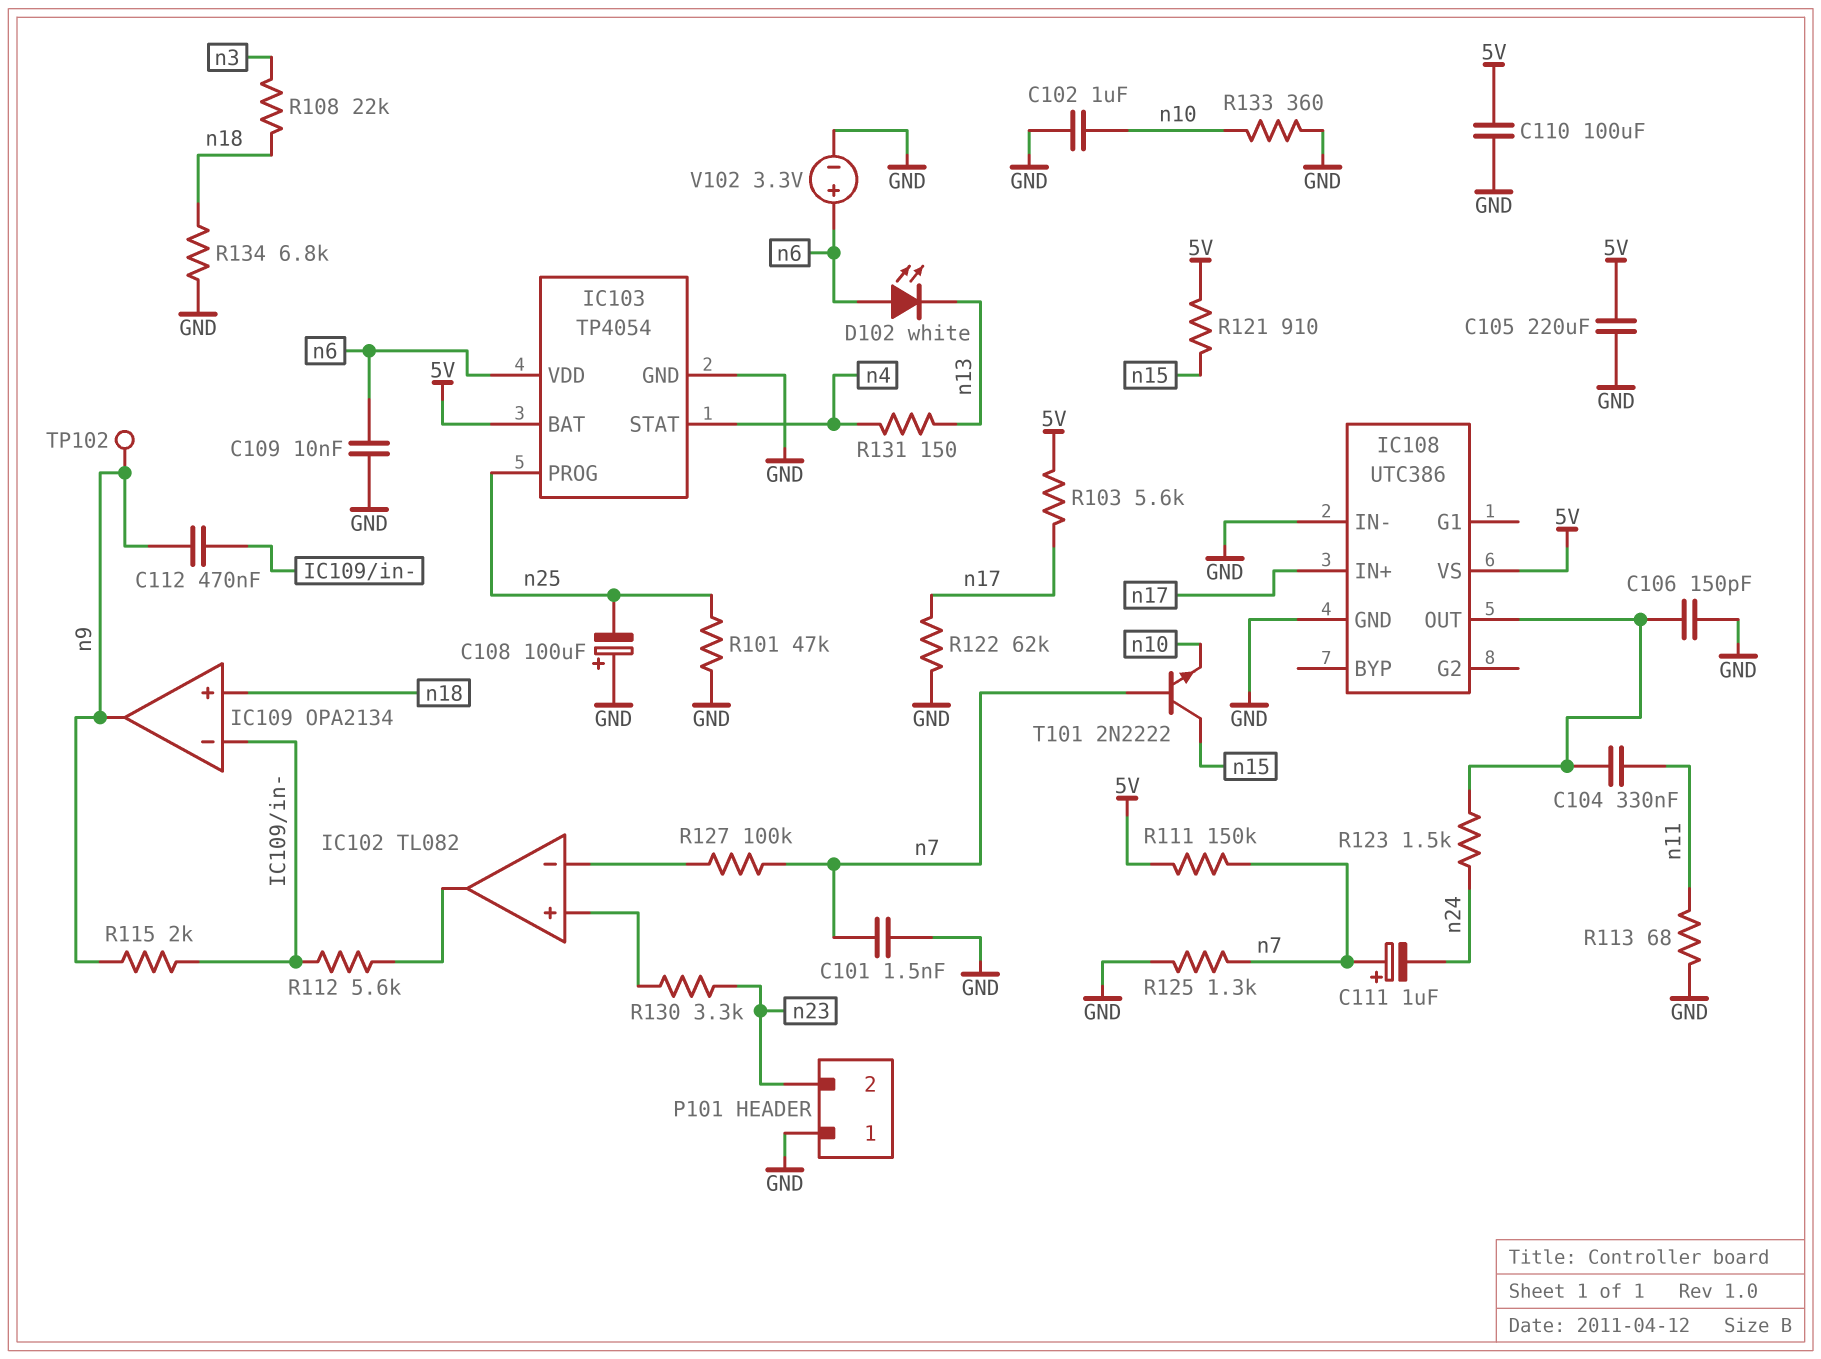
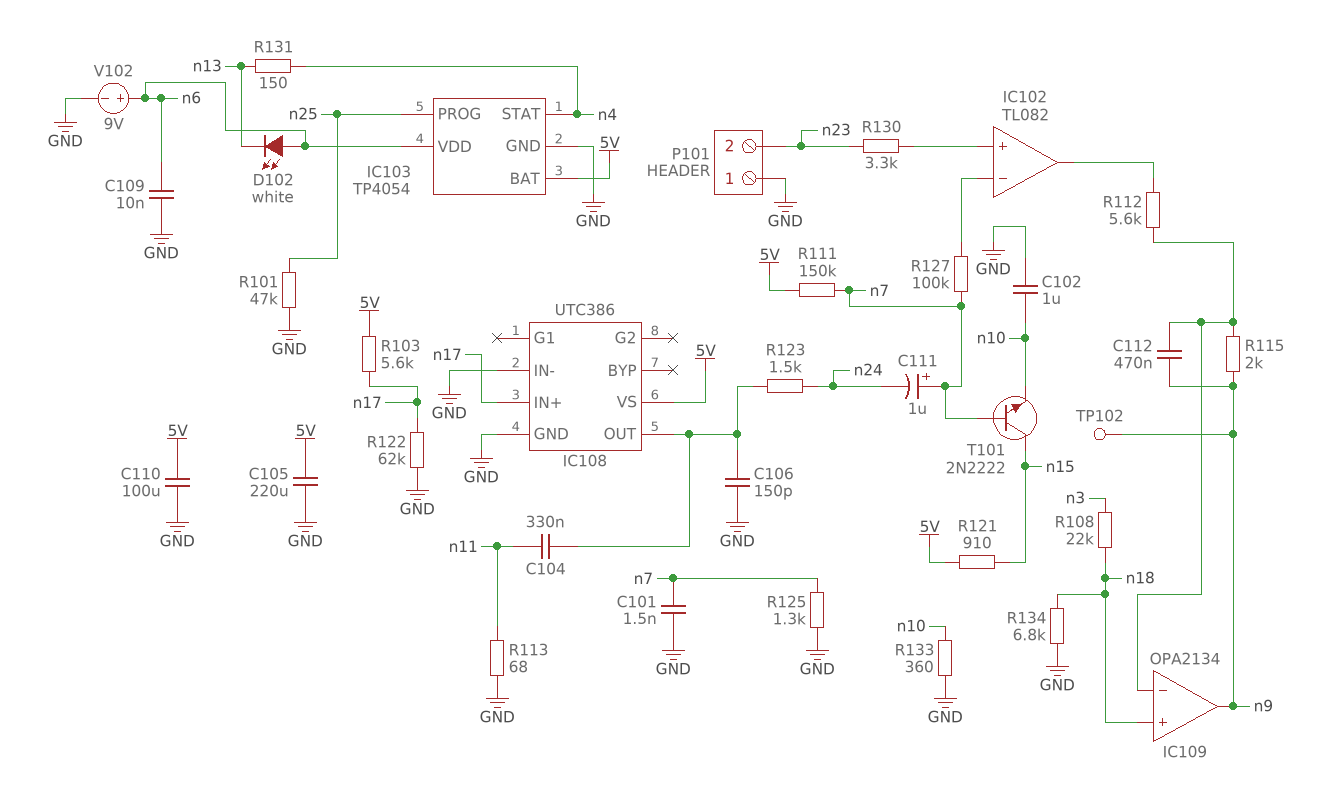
C108: 100uF (plus GND, minus n25) -> none
V102: 3.3V (plus n6, minus GND) -> 9V (plus n6, minus GND)

